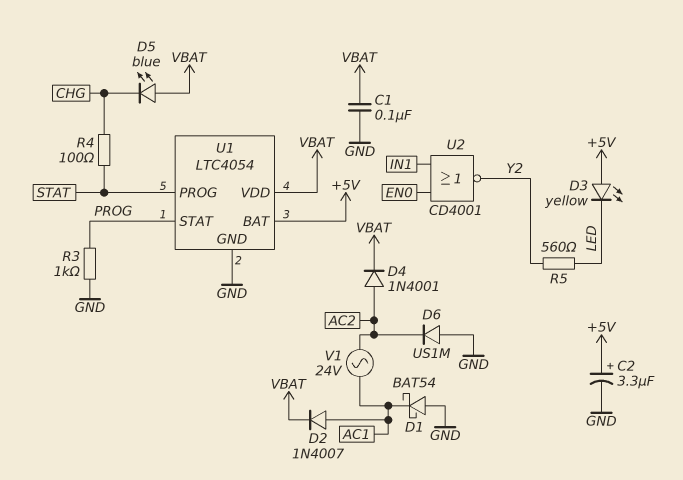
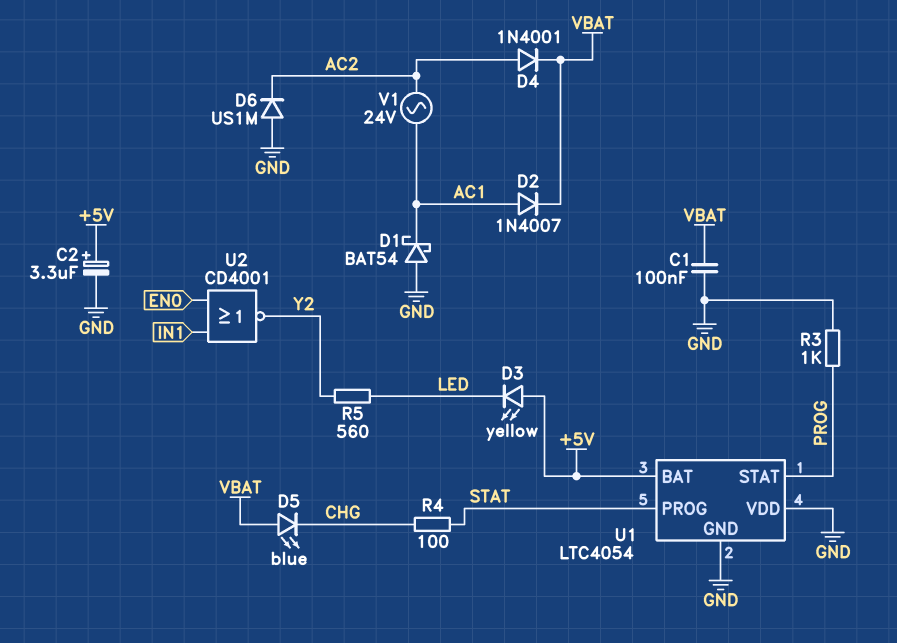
U1 pin VDD: VBAT -> GND

